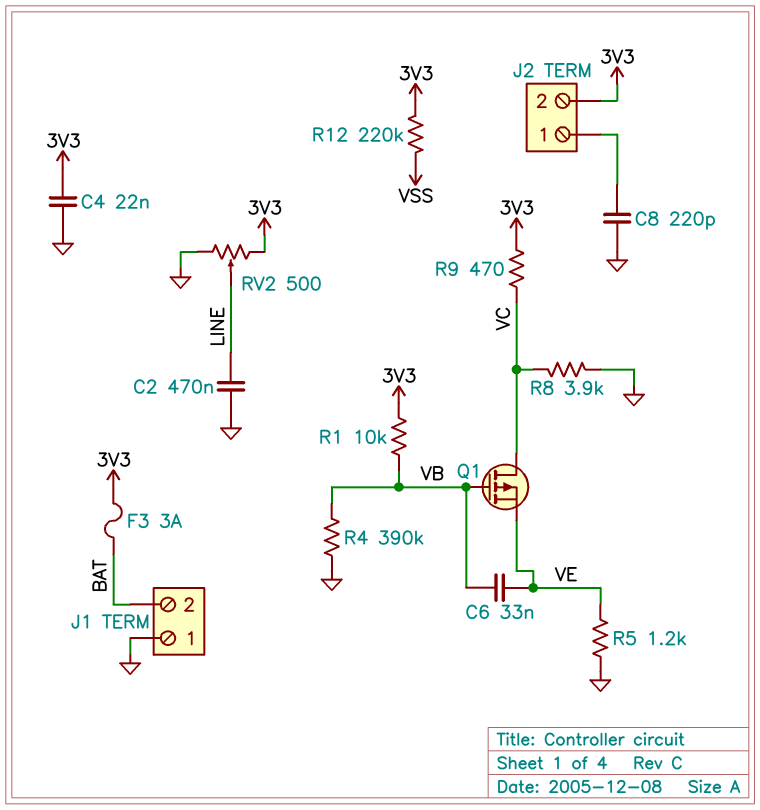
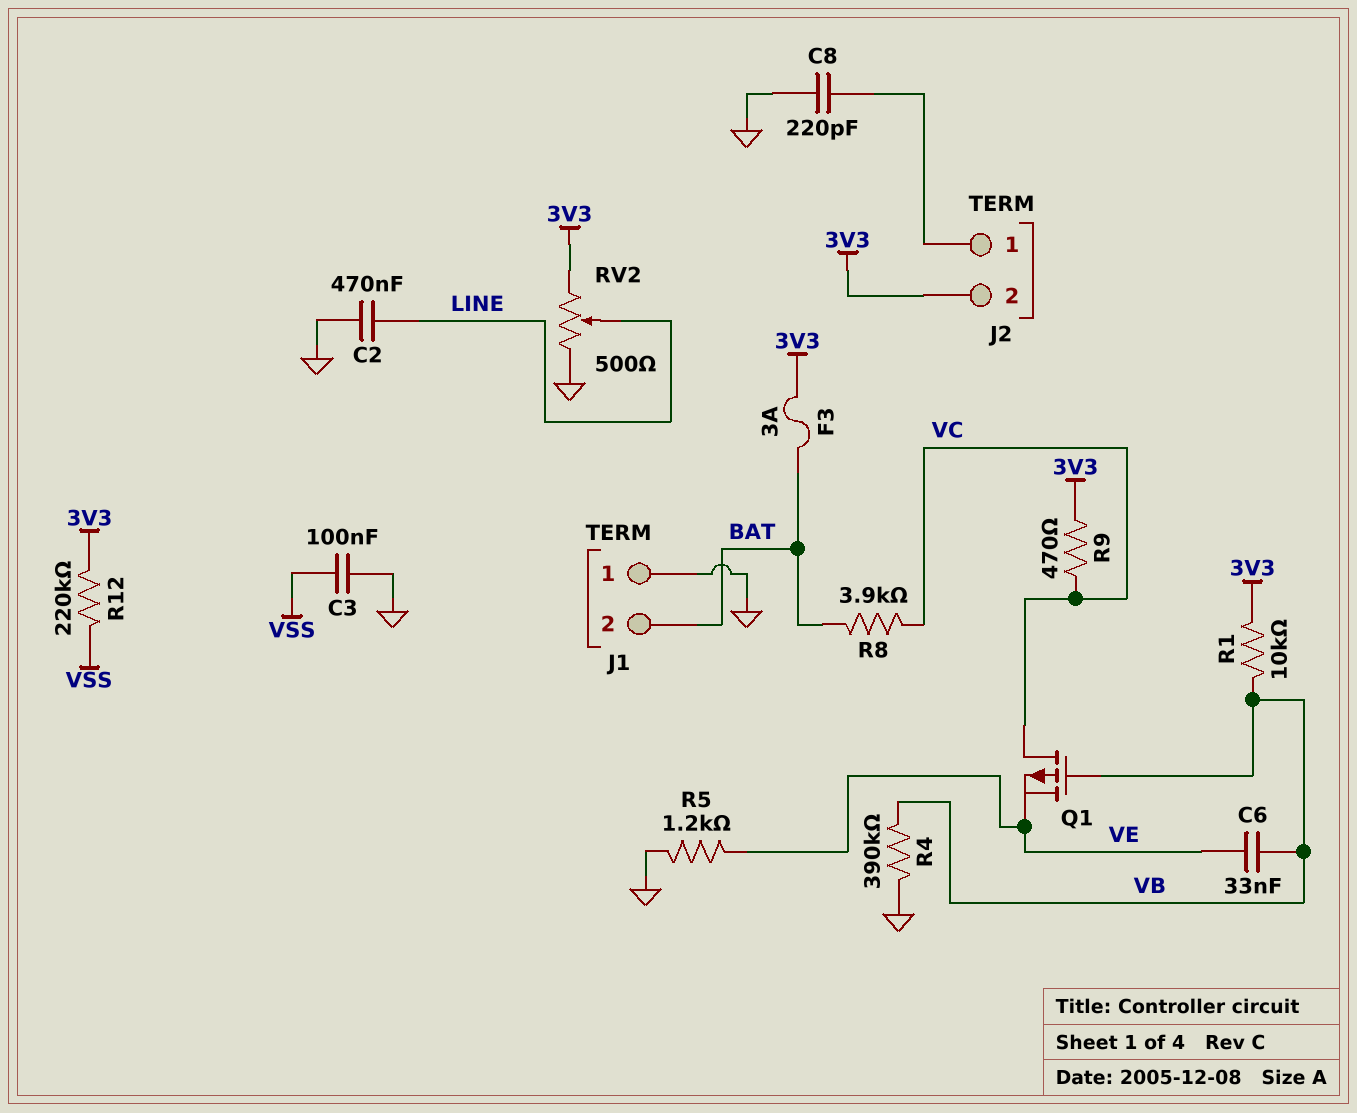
C3: none -> 100nF (GND, VSS)
C4: 22nF (3V3, GND) -> none
R8: 3.9k (GND, VC) -> 3.9k (BAT, VC)

